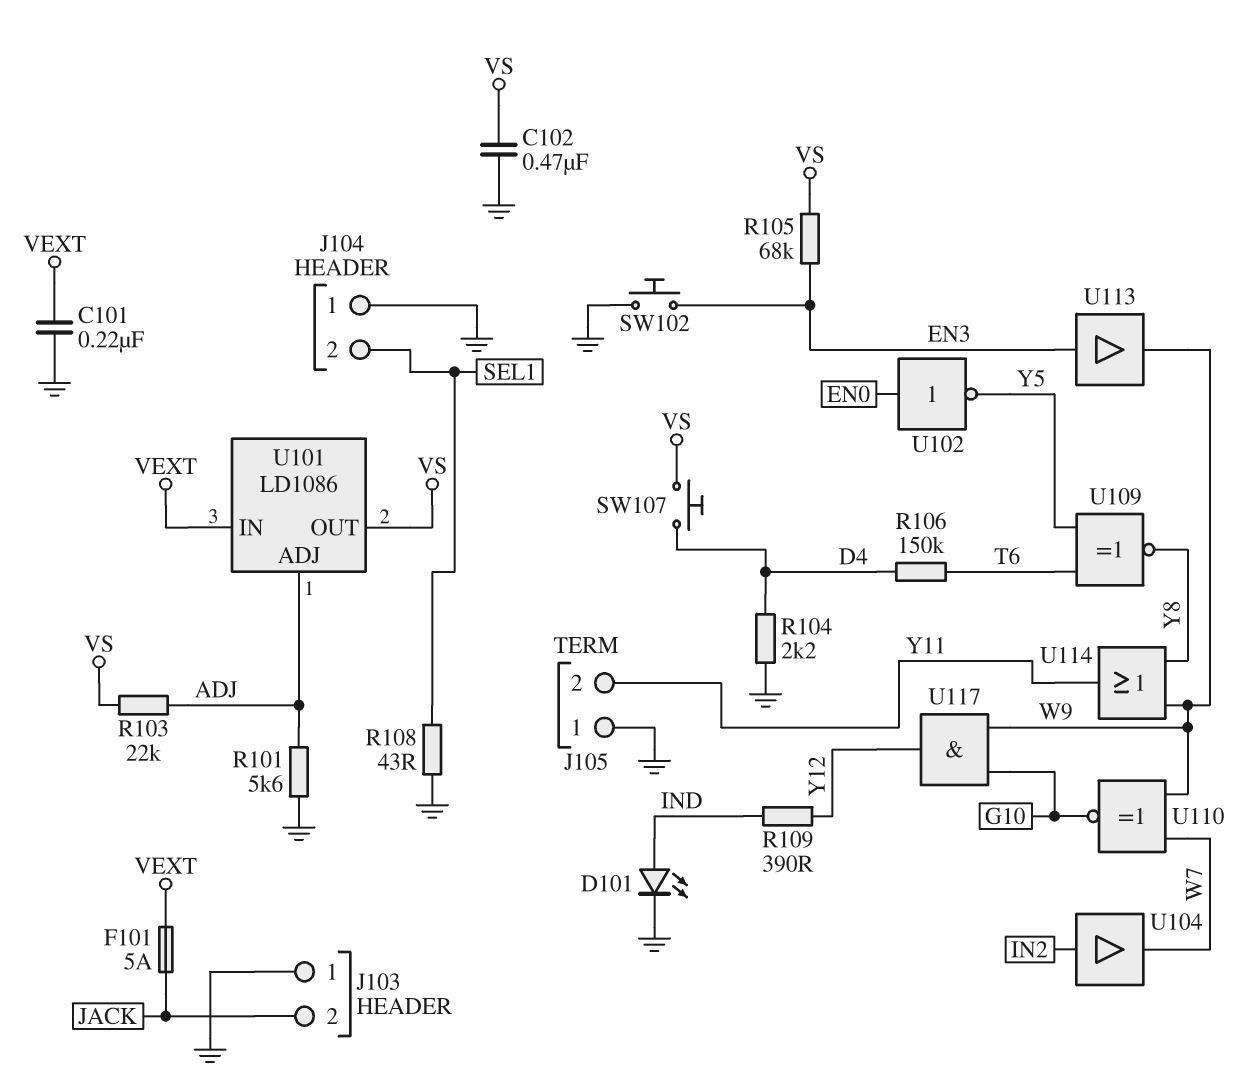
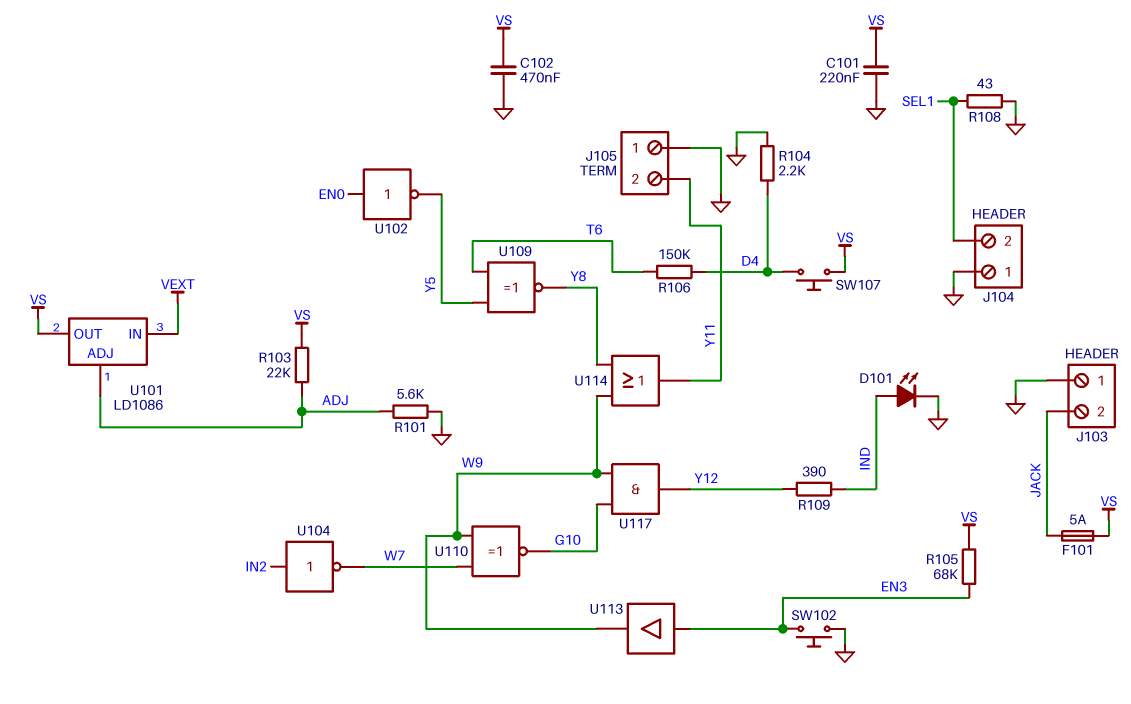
C101: 220nF (GND, VEXT) -> 220nF (GND, VS)
F101: 5A (JACK, VEXT) -> 5A (JACK, VS)
U104: buffer (in IN2, out W7) -> NOT (in IN2, out W7)

